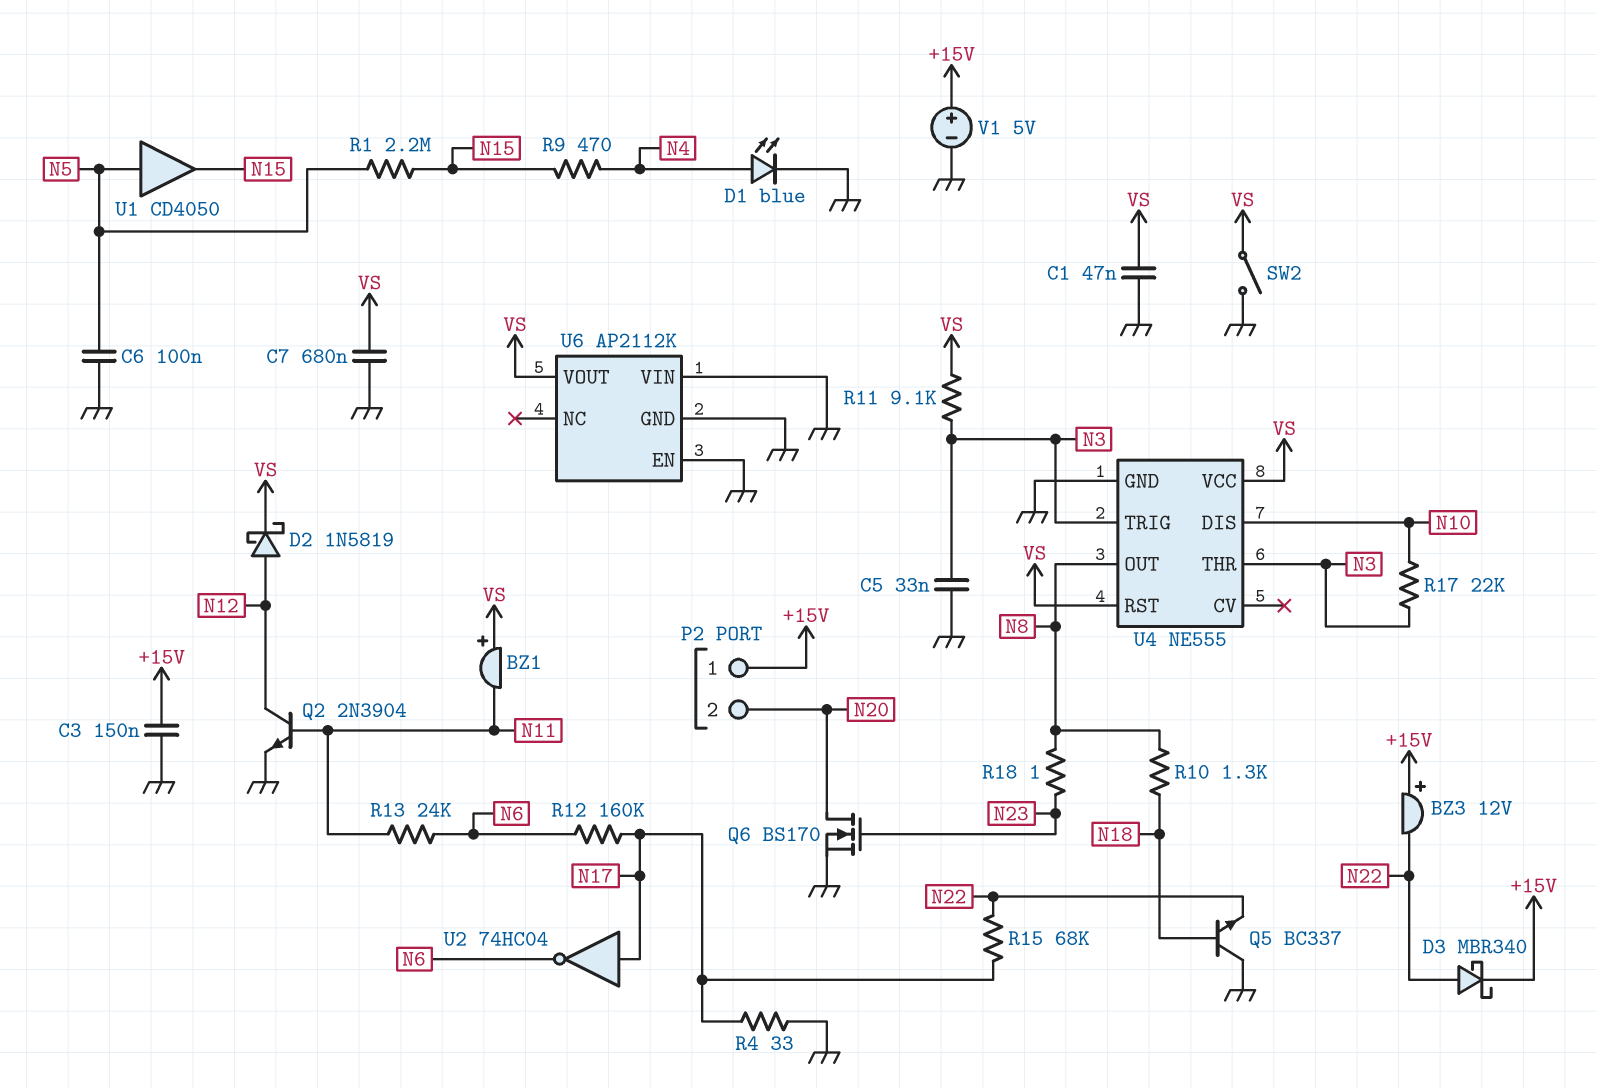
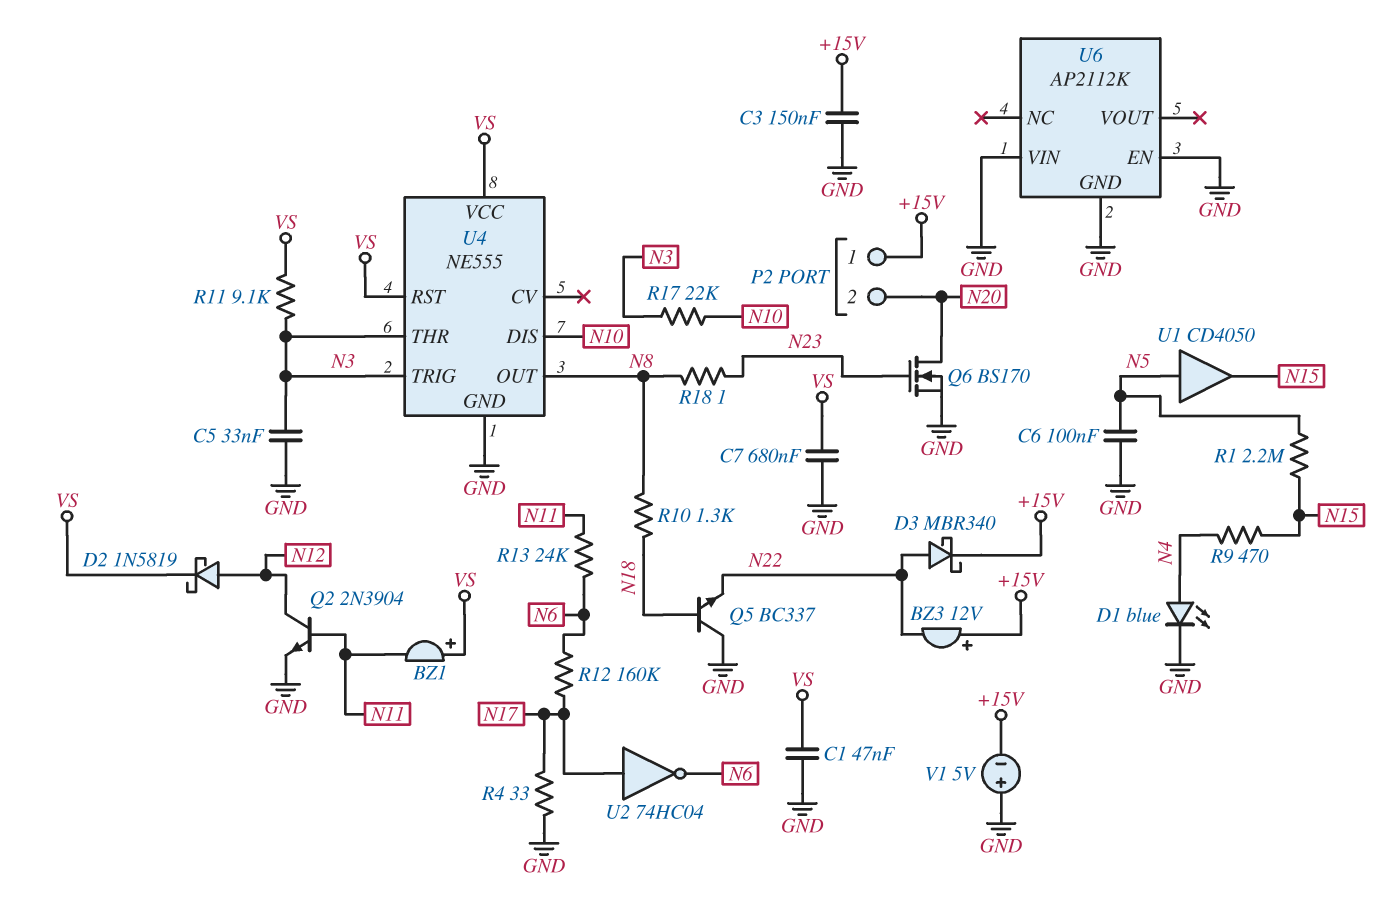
R15: 68k (N17, N22) -> none
SW2: switch (GND, VS) -> none
U6 pin VOUT: VS -> none
V1: 5V (plus +15V, minus GND) -> 5V (plus GND, minus +15V)

